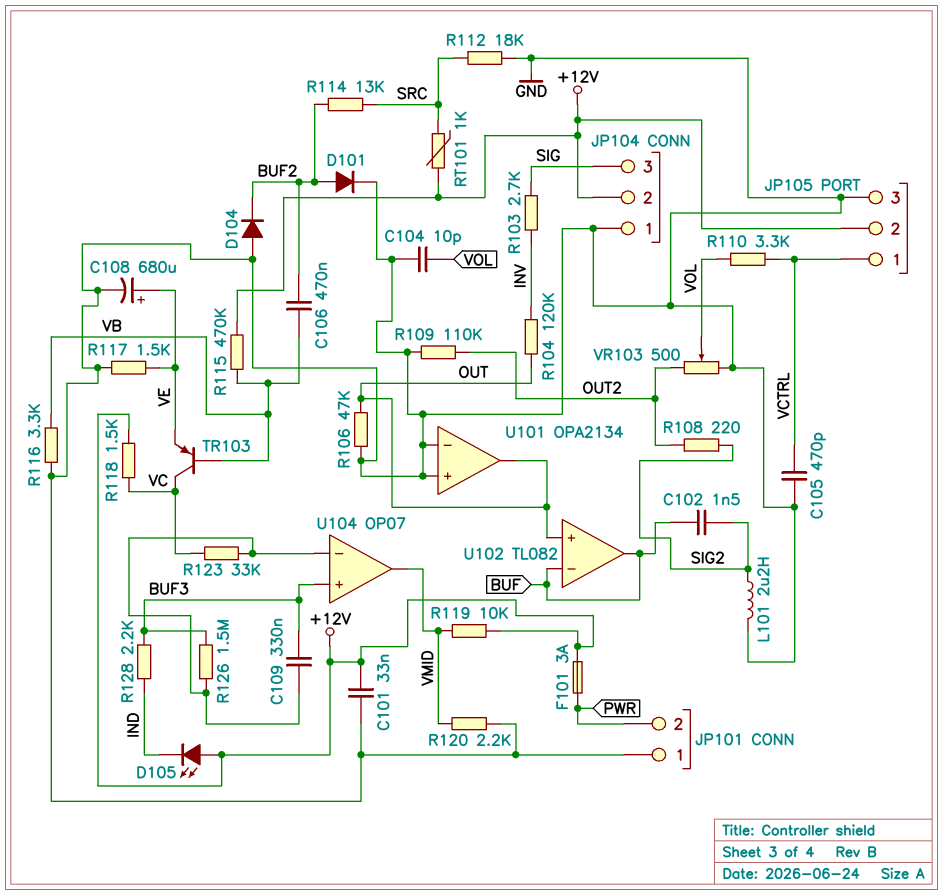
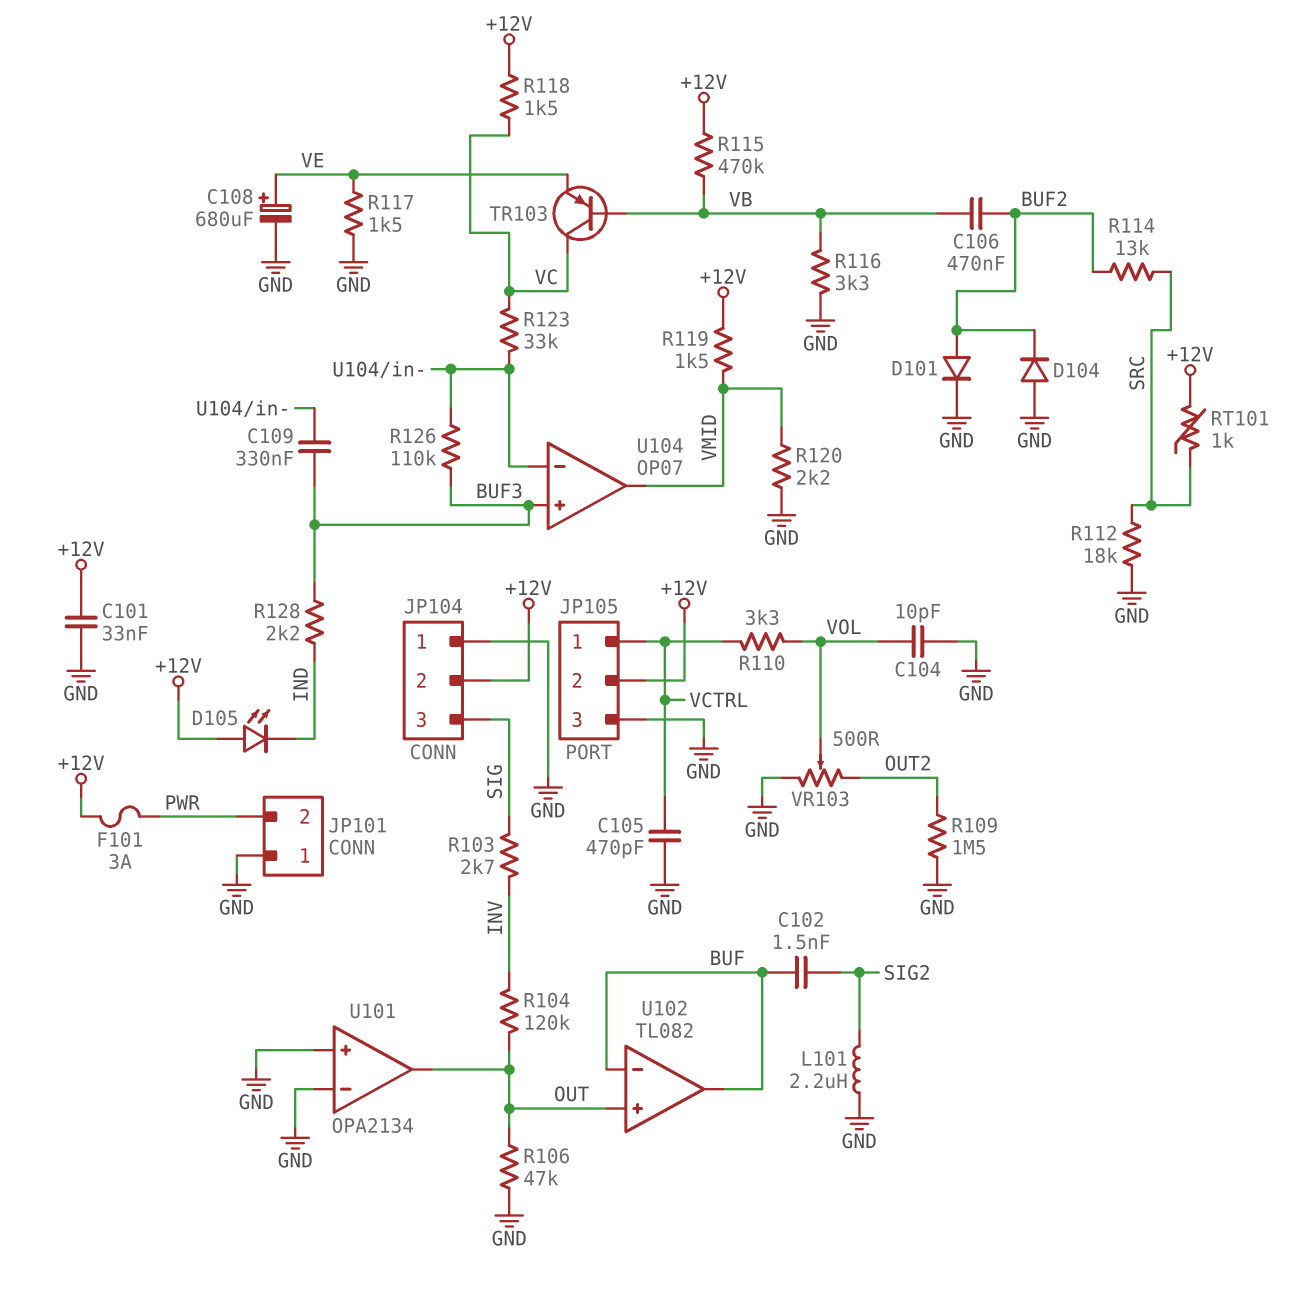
R108: 220 (OUT2, SIG2) -> none
R109: 110k (GND, OUT2) -> 1.5M (GND, OUT2)
R119: 10k (+12V, VMID) -> 1.5k (+12V, VMID)
R126: 1.5M (BUF3, U104/in-) -> 110k (BUF3, U104/in-)

